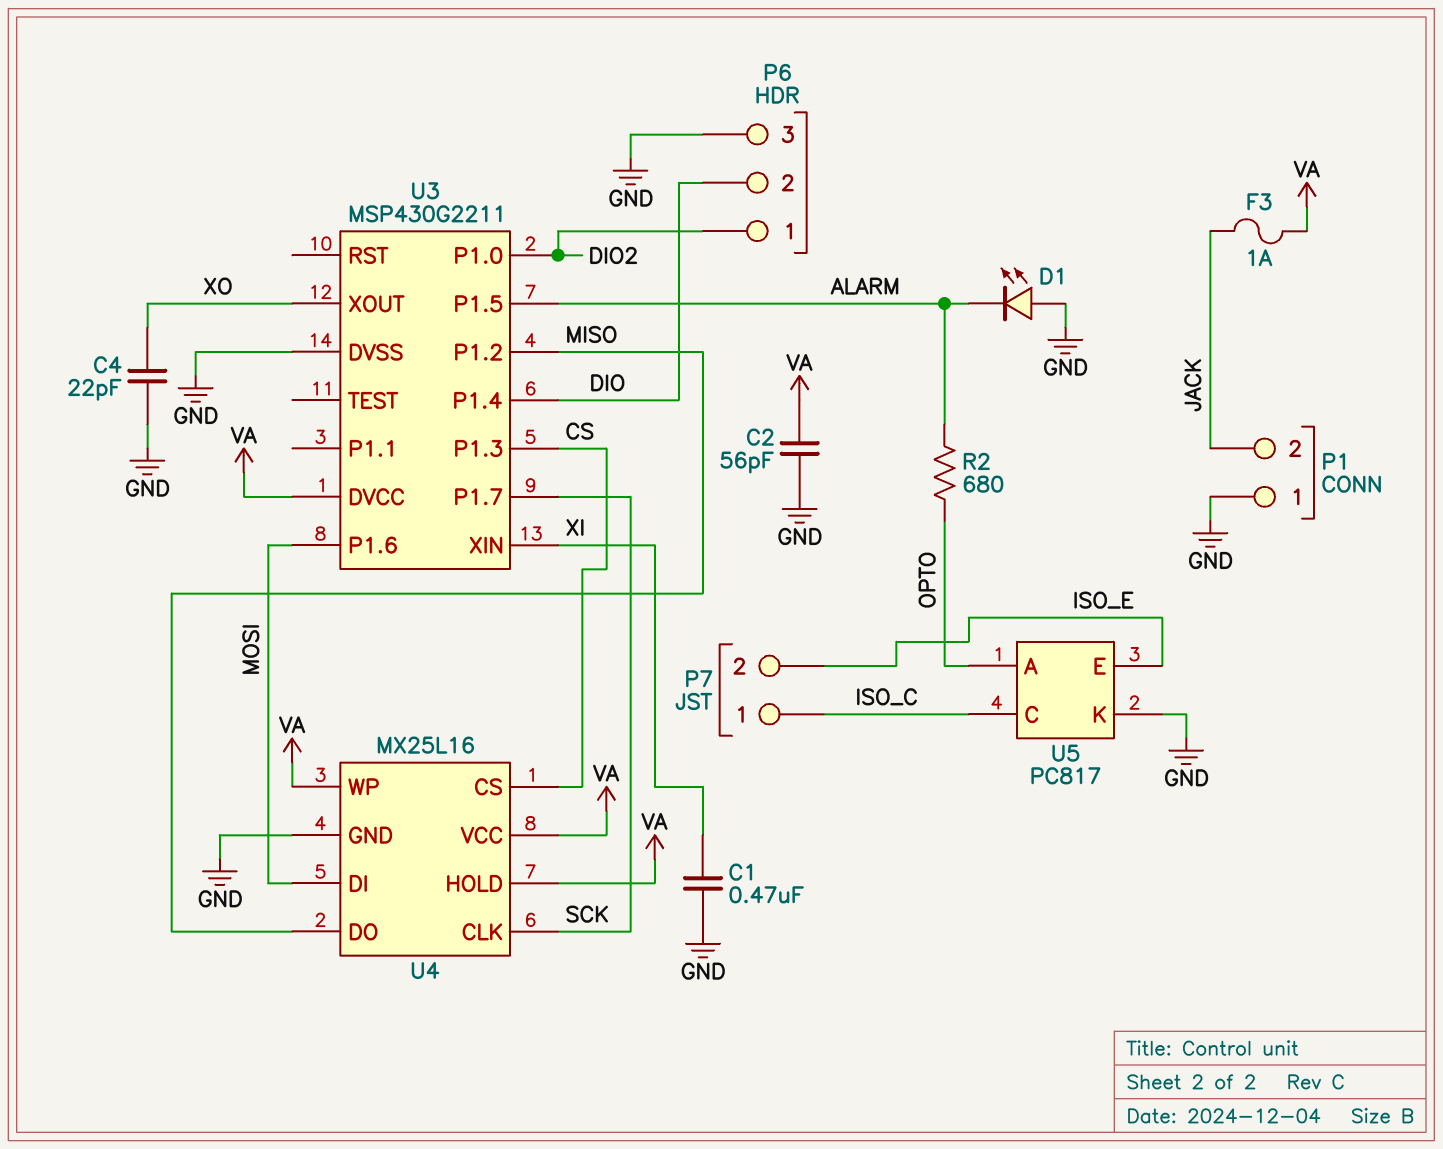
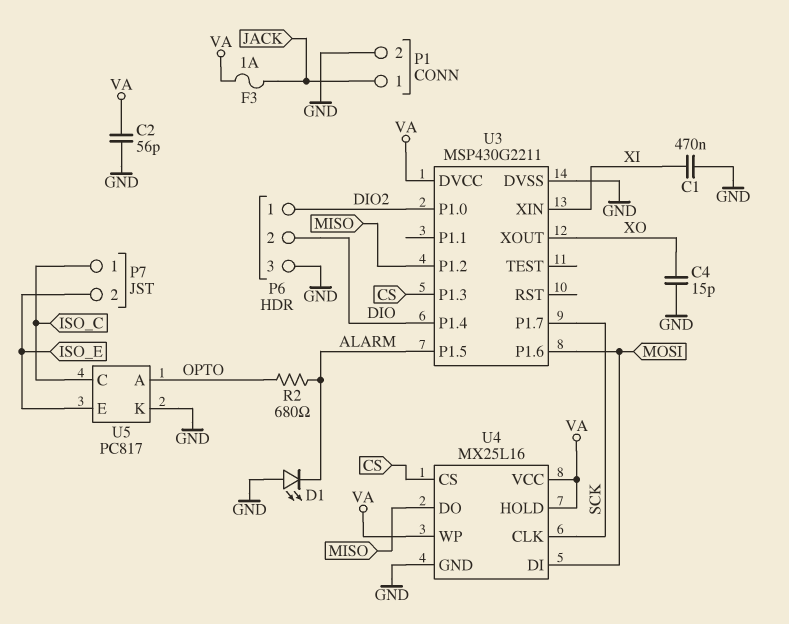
C4: 22pF (GND, XO) -> 15pF (GND, XO)
P1 pin 1: GND -> JACK
P1 pin 2: JACK -> GND

